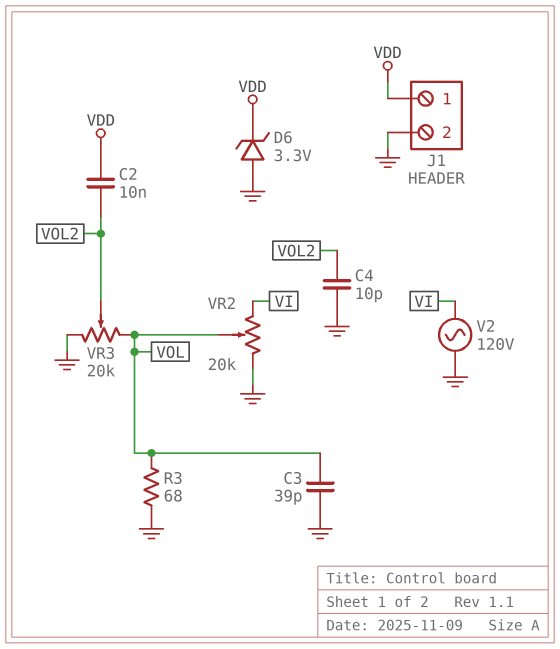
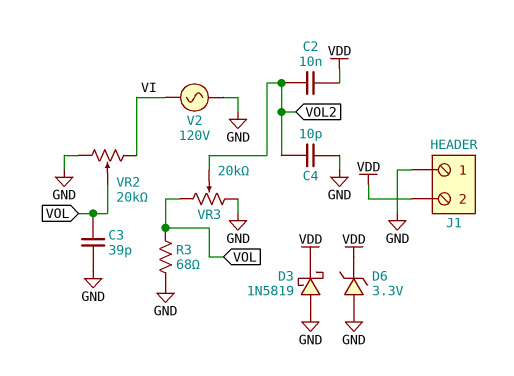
D3: none -> schottky 1N5819 (A GND, K VDD)
J1 pin 1: VDD -> GND
J1 pin 2: GND -> VDD

